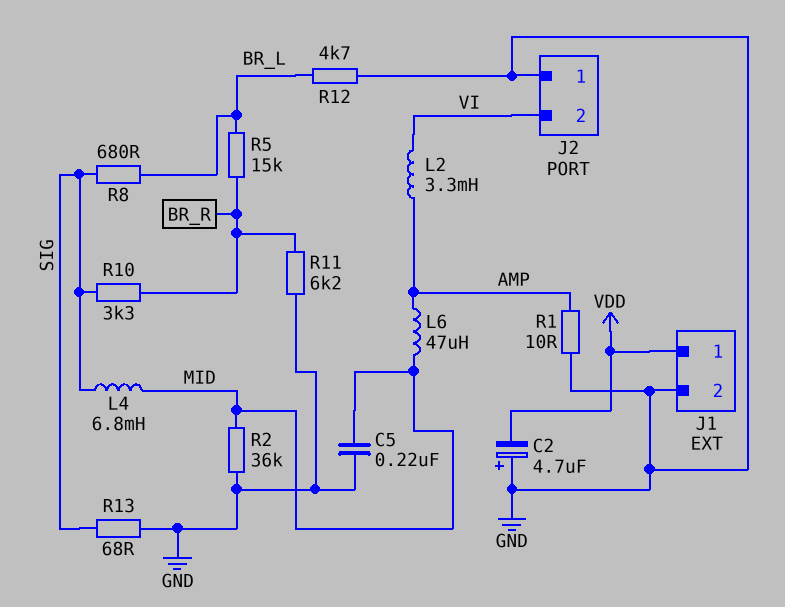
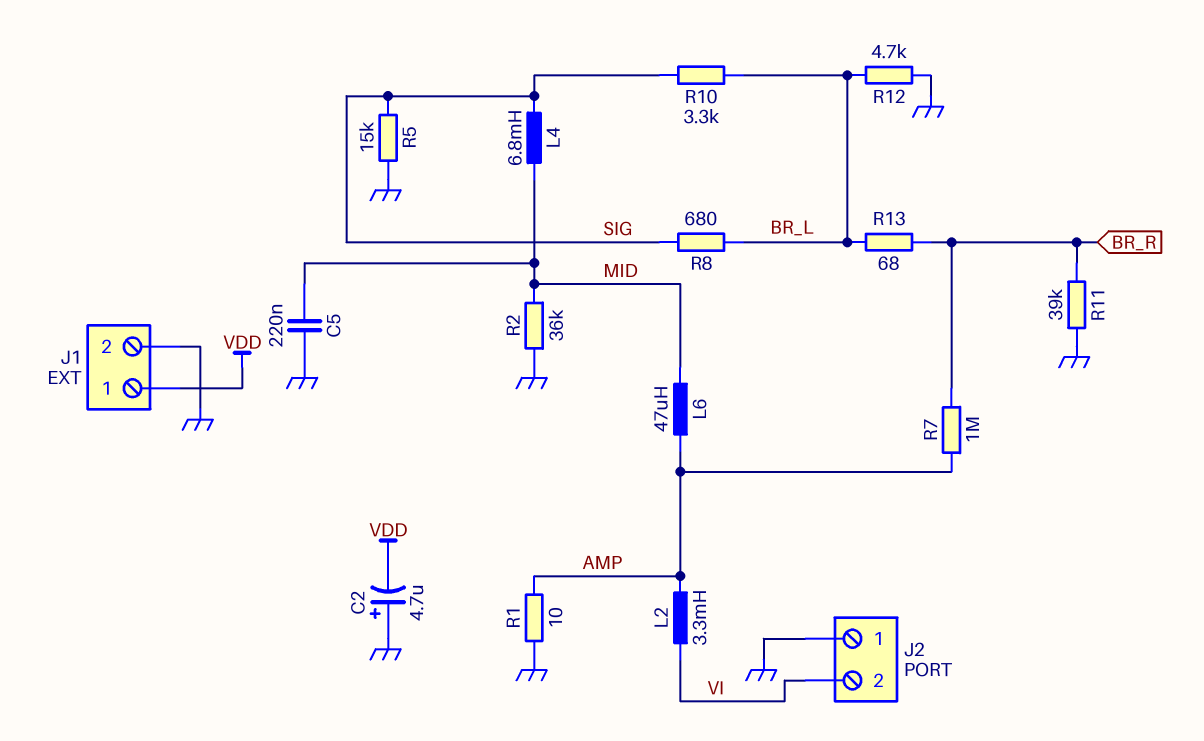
R5: 15k (BR_L, BR_R) -> 15k (GND, SIG)
R7: none -> 1M (AMP, BR_R)
R10: 3.3k (BR_R, SIG) -> 3.3k (BR_L, SIG)
R11: 6.2k (BR_R, GND) -> 39k (BR_R, GND)
R13: 68 (GND, SIG) -> 68 (BR_L, BR_R)

